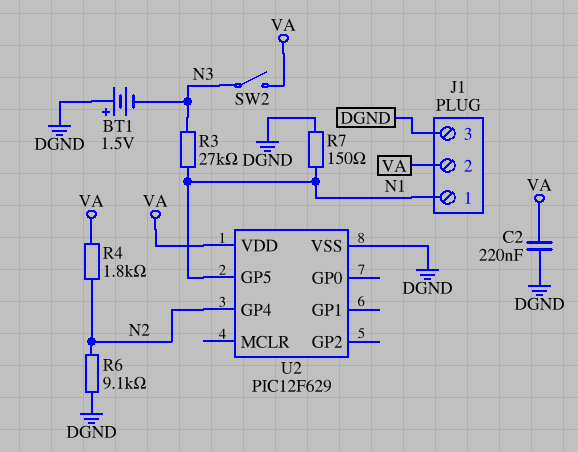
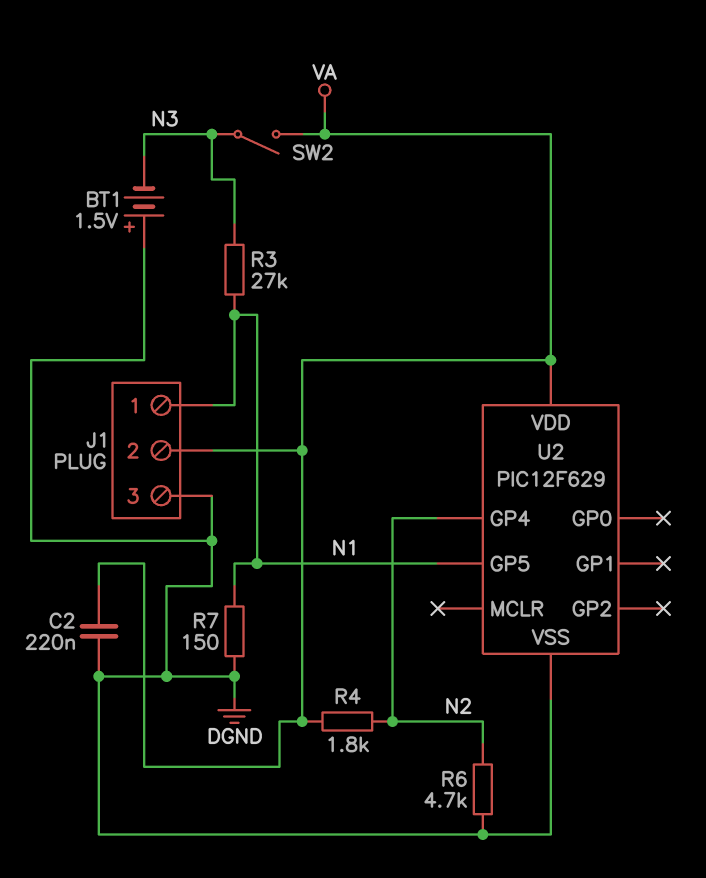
R6: 9.1k (DGND, N2) -> 4.7k (DGND, N2)

